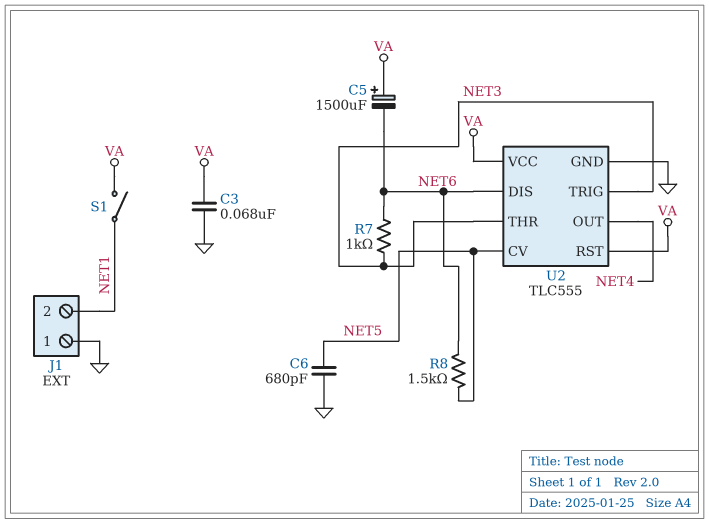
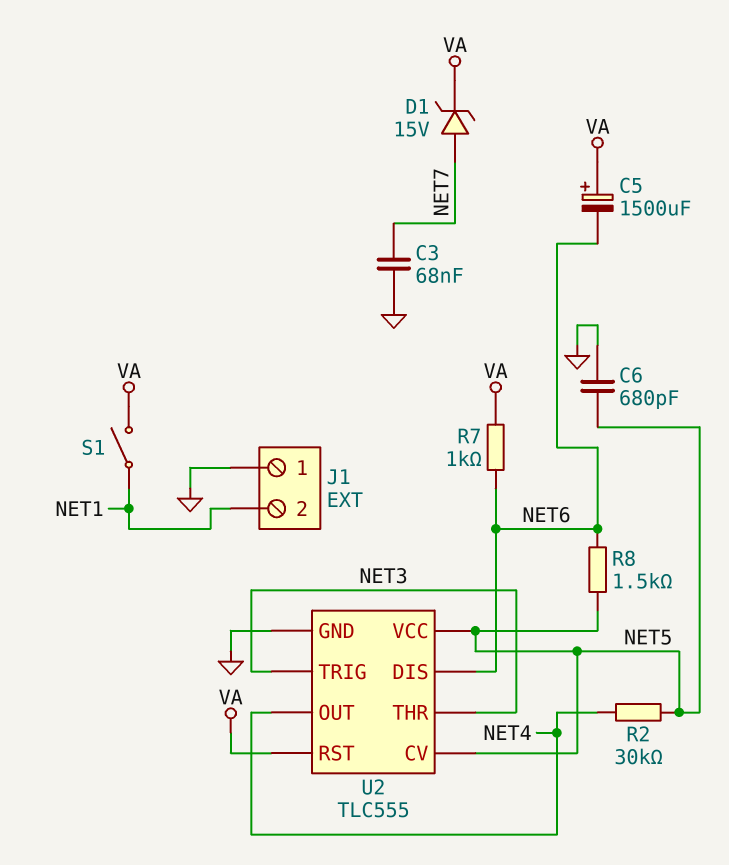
C3: 68nF (GND, VA) -> 68nF (GND, NET7)
D1: none -> zener 15V (A NET7, K VA)
R2: none -> 30k (NET4, NET5)
R7: 1k (NET3, NET6) -> 1k (NET6, VA)
U2 pin VCC: VA -> NET5

